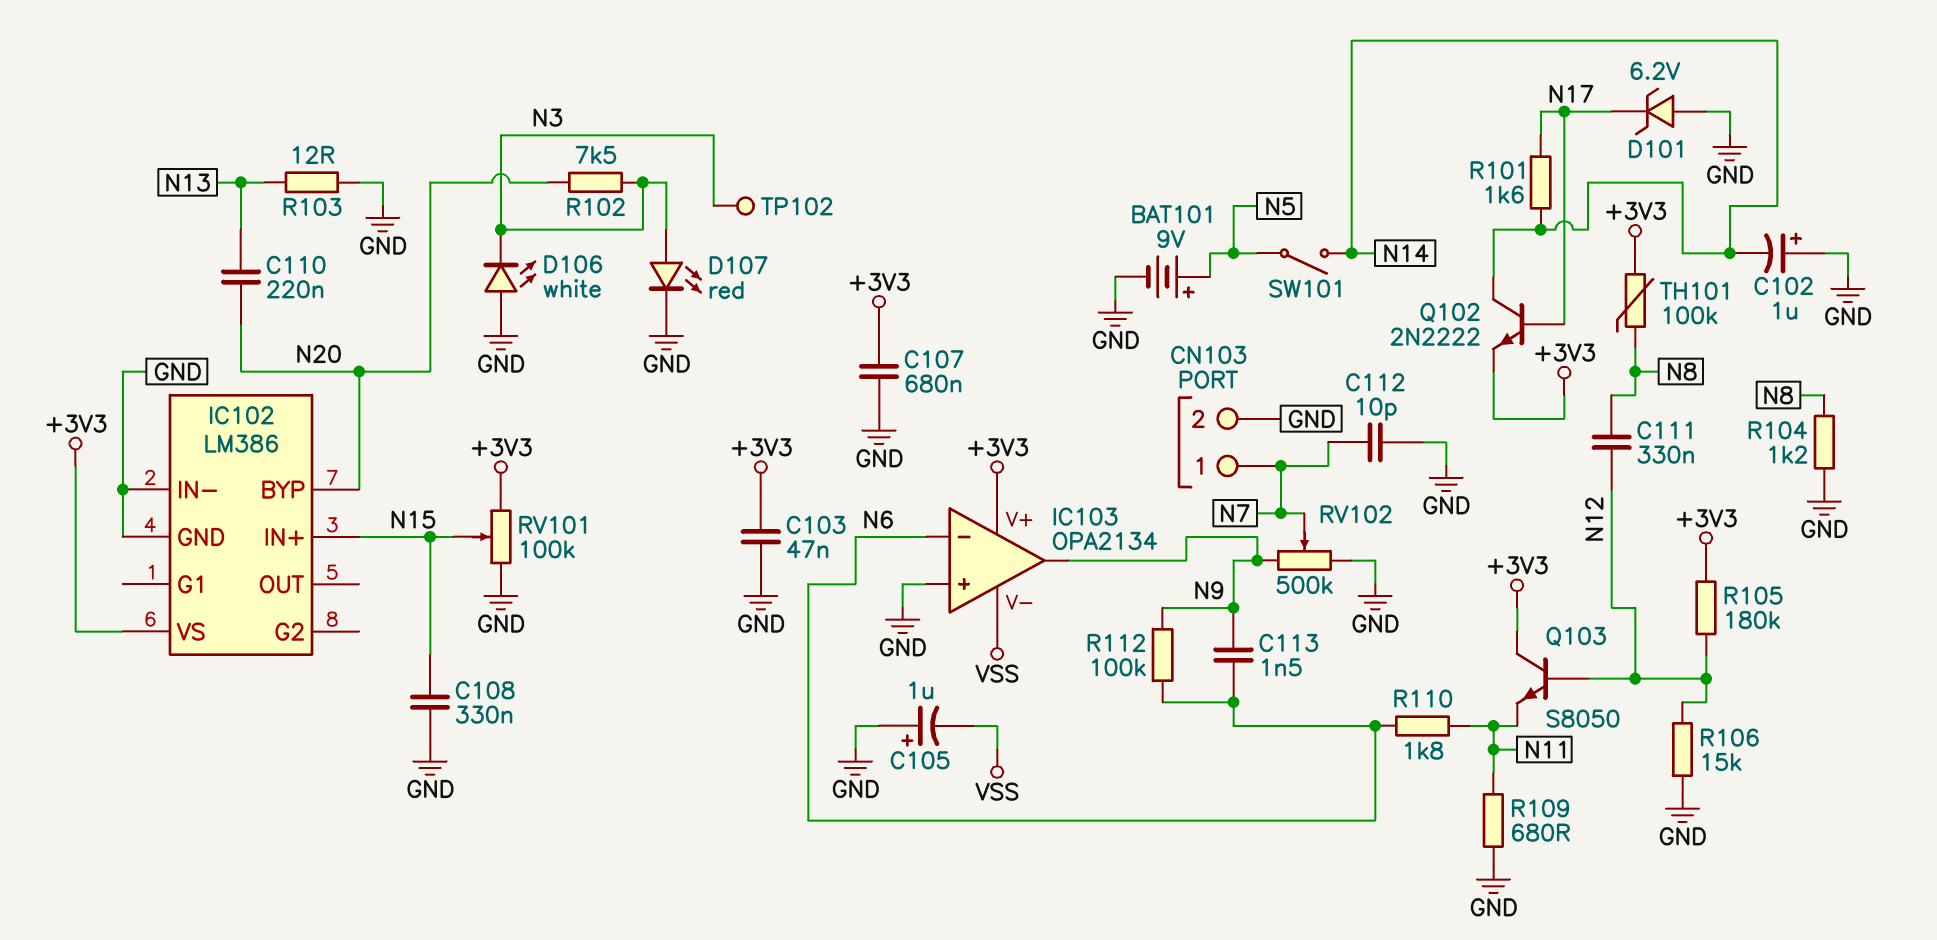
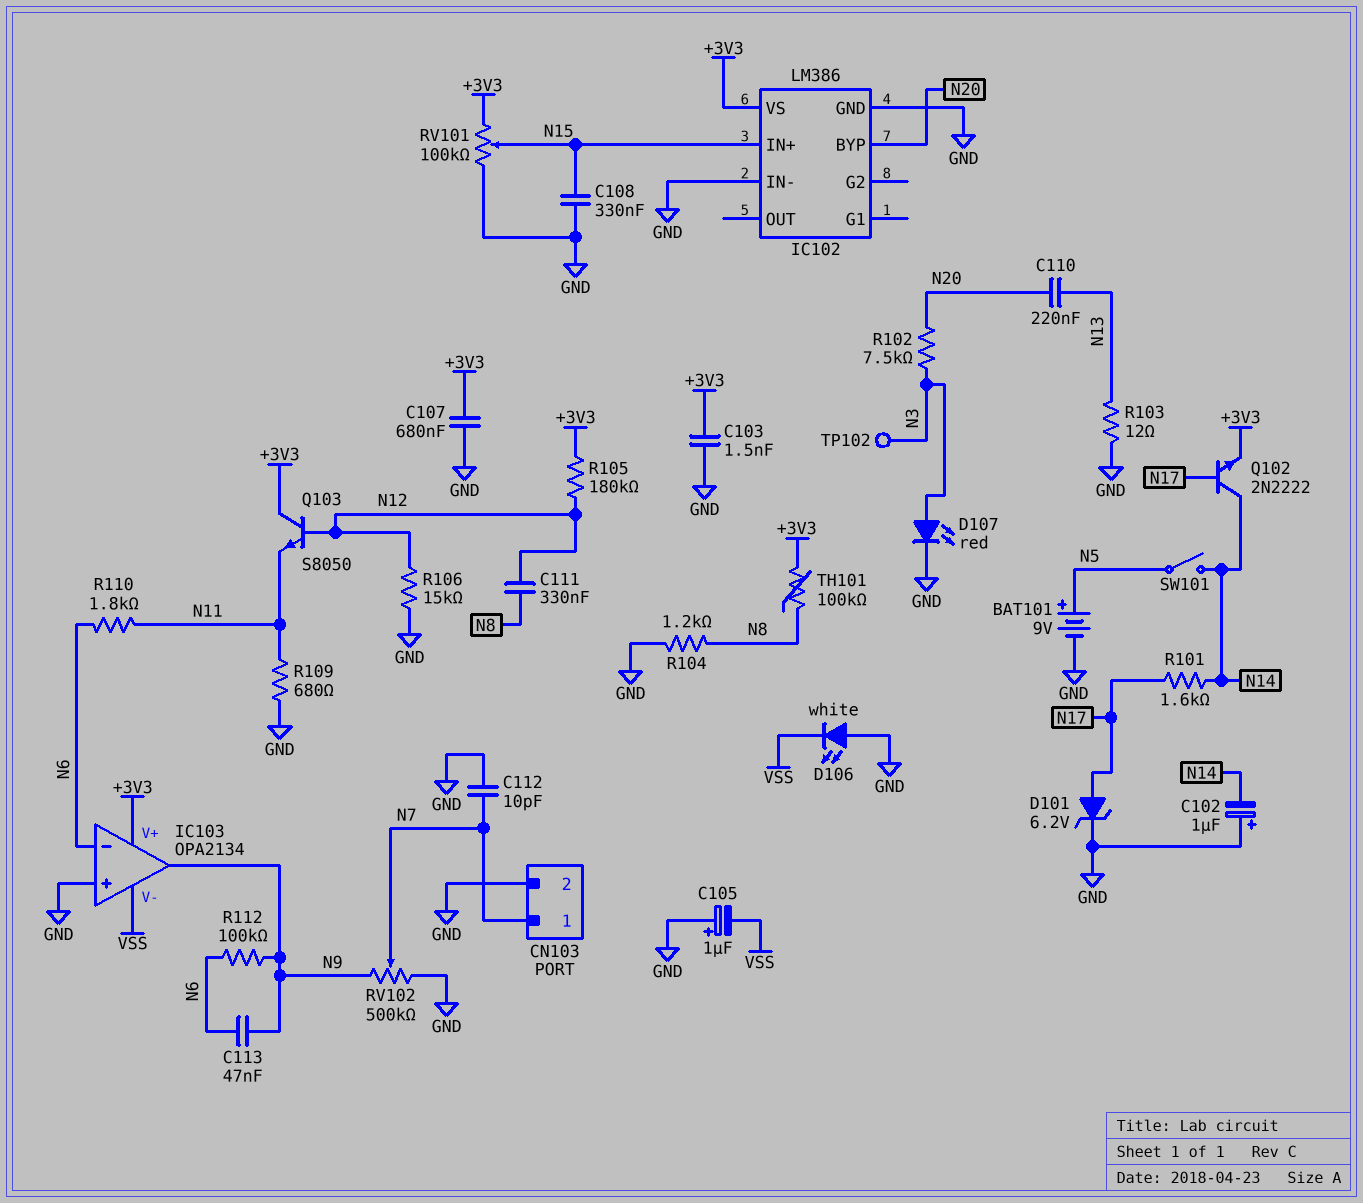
C103: 47nF (+3V3, GND) -> 1.5nF (+3V3, GND)
C113: 1.5nF (N6, N9) -> 47nF (N6, N9)
D101: zener 6.2V (A GND, K N17) -> zener 6.2V (A N17, K GND)
D106: LED white (A GND, K N3) -> LED white (A GND, K VSS)

